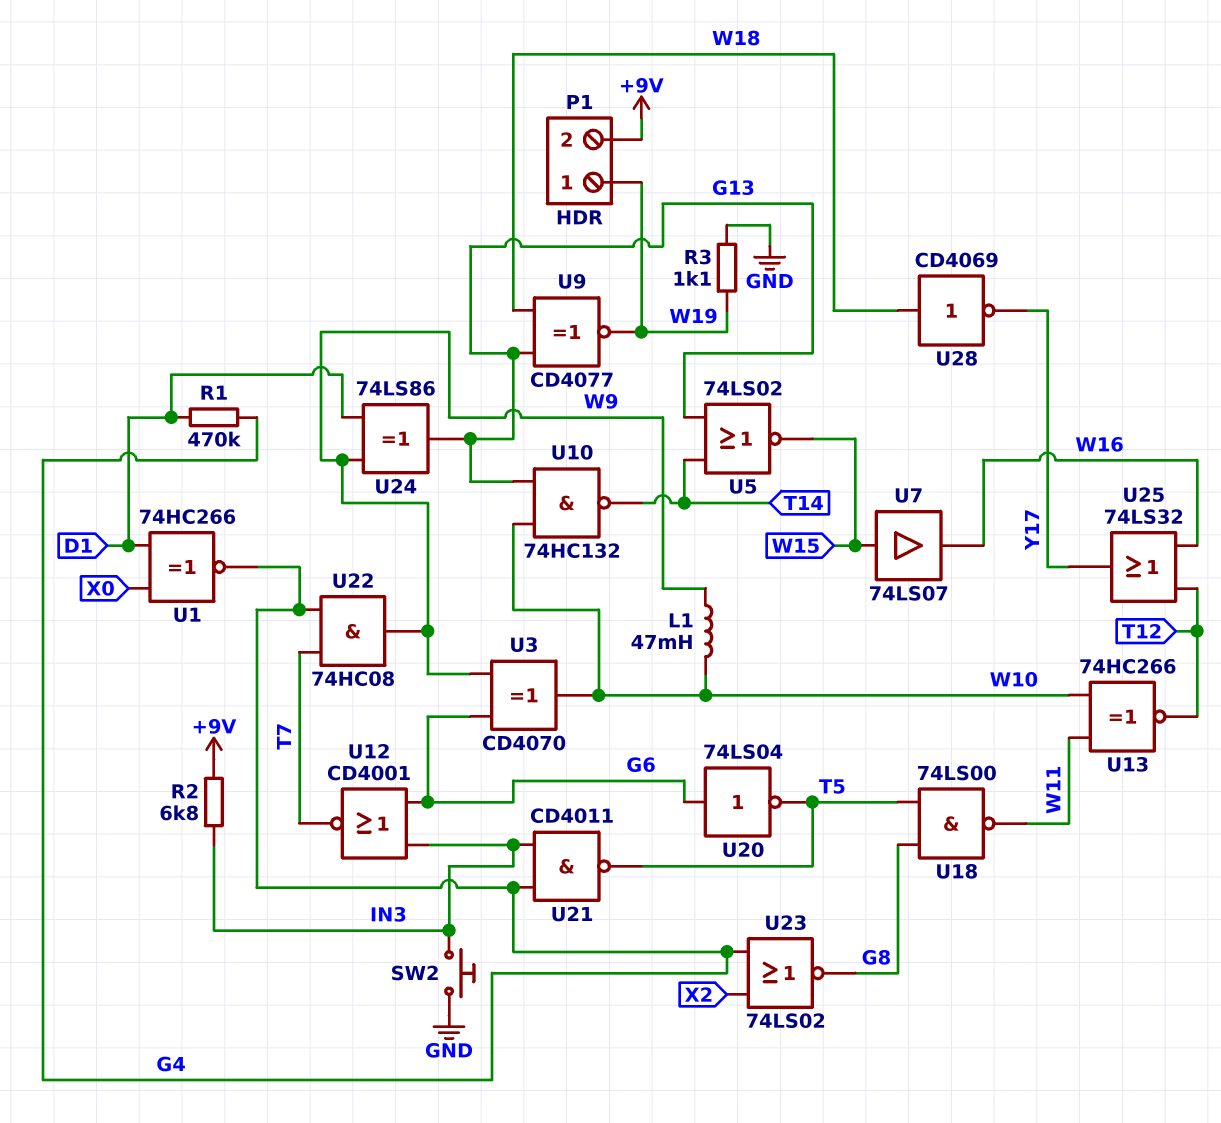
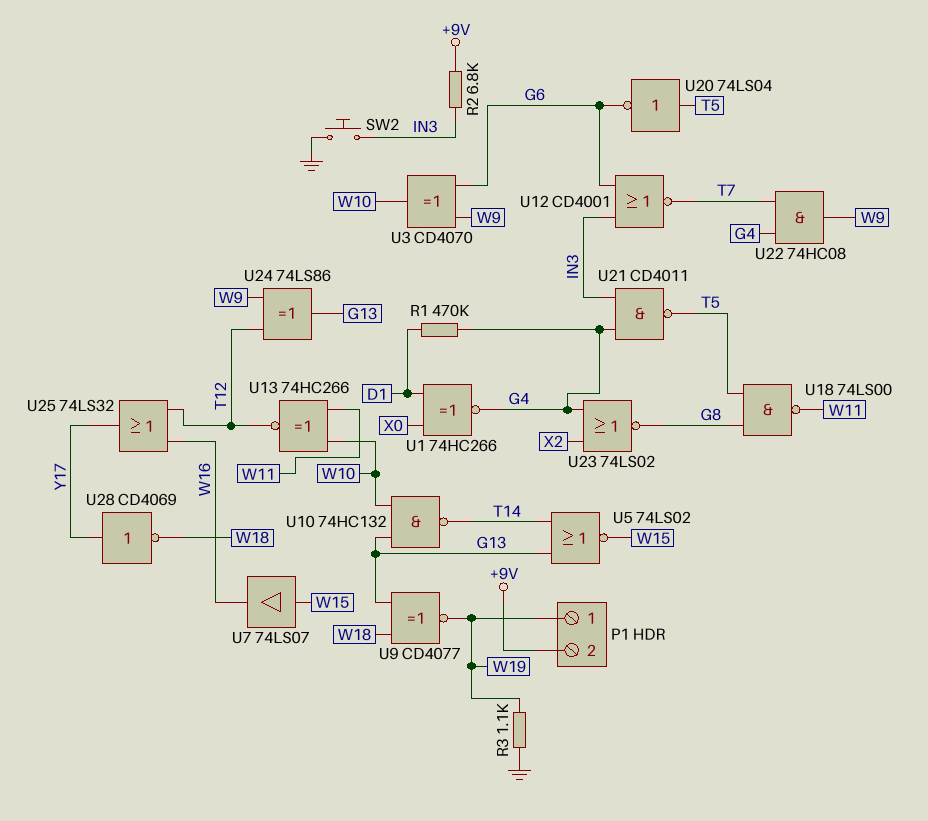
L1: 47mH (W9, W10) -> none
U20: NOT 74LS04 (in G6, out T5) -> NOT 74LS04 (in T5, out G6)
U24: XOR 74LS86 (in D1, in W9, out G13) -> XOR 74LS86 (in T12, in W9, out G13)
U28: NOT CD4069 (in W18, out Y17) -> NOT CD4069 (in Y17, out W18)

